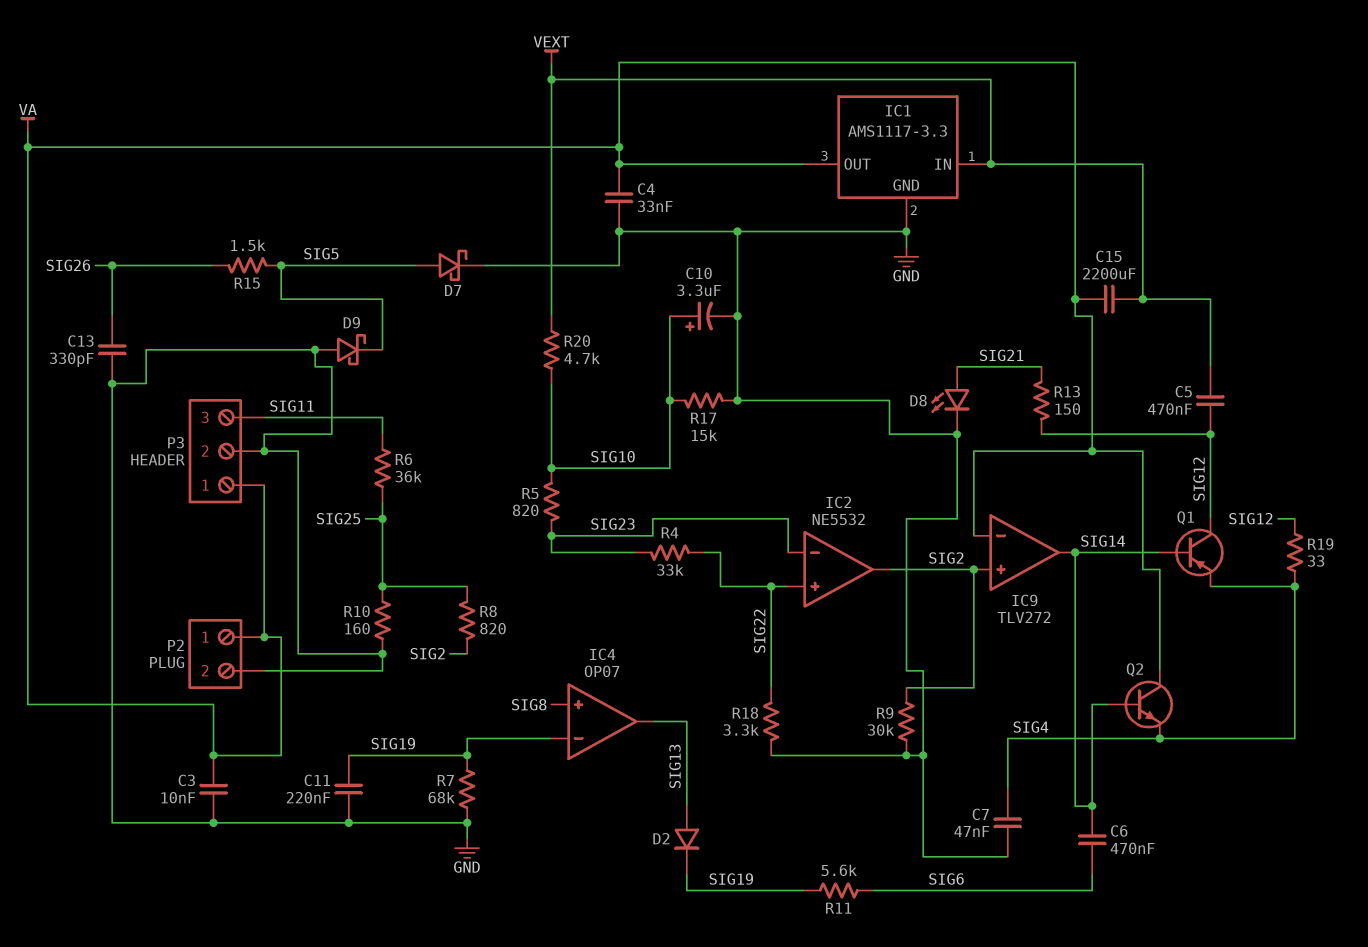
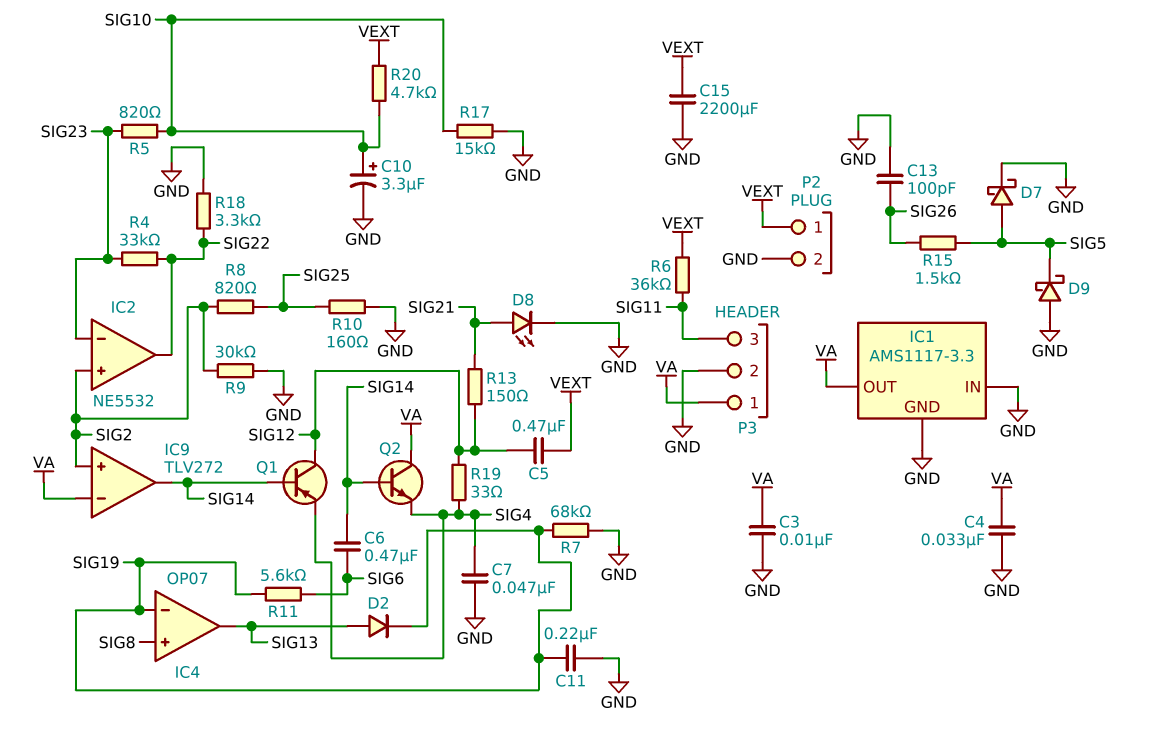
C13: 330pF (GND, SIG26) -> 100pF (GND, SIG26)
C15: 2200uF (VA, VEXT) -> 2200uF (GND, VEXT)
IC1 pin IN: VEXT -> GND
IC2 pin in+: SIG22 -> SIG2
IC2 pin out: SIG2 -> SIG22
P2 pin 1: VA -> VEXT
R6: 36k (SIG11, SIG25) -> 36k (SIG11, VEXT)

